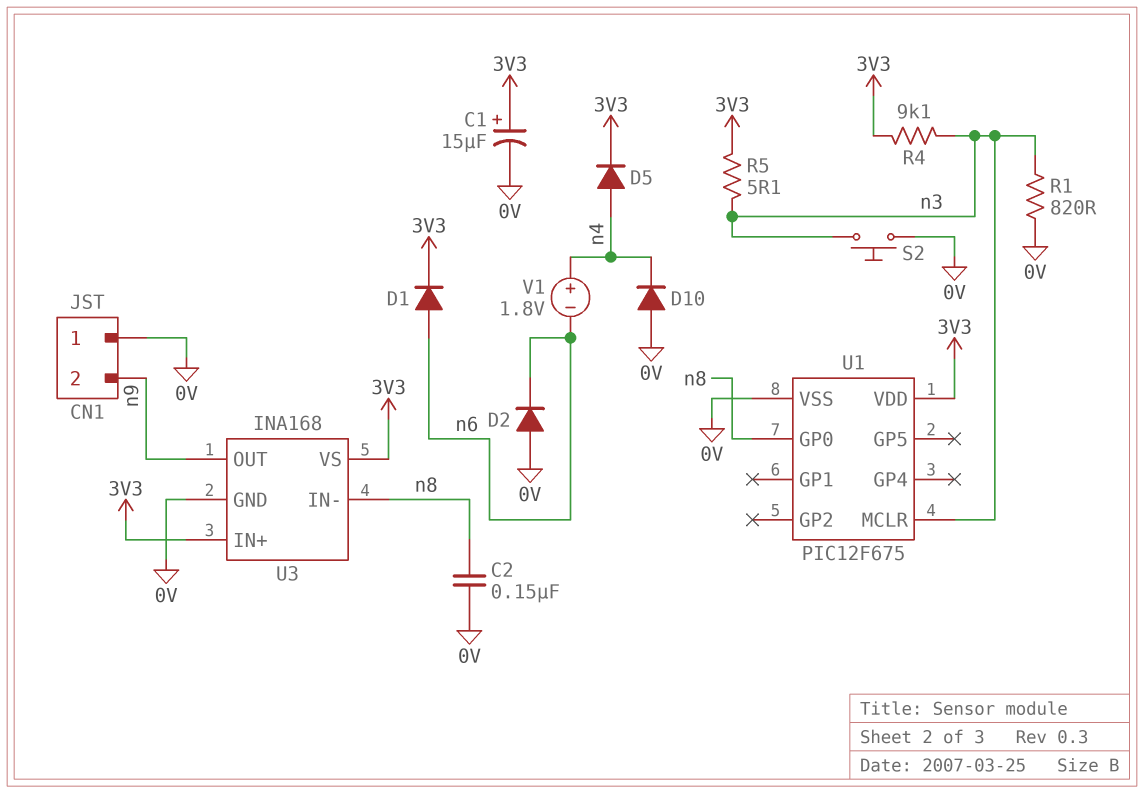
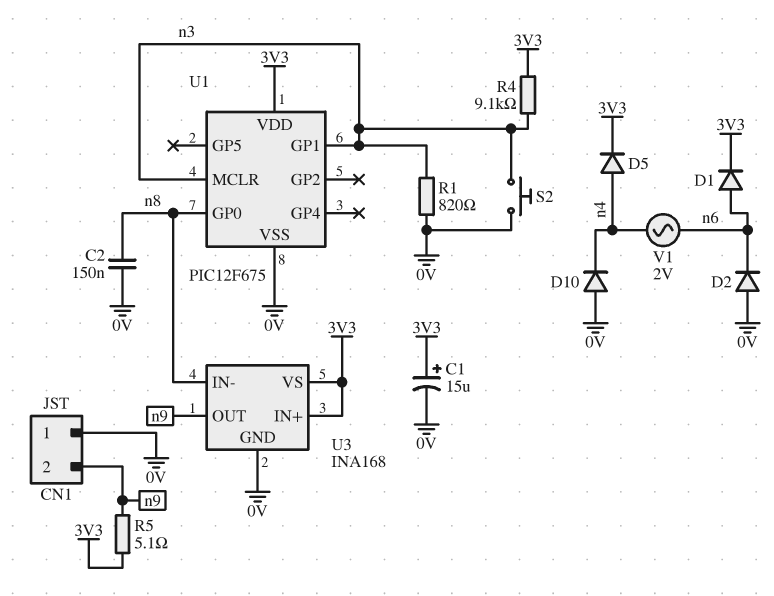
R5: 5.1 (3V3, n3) -> 5.1 (3V3, n9)
U1 pin GP1: none -> n3
V1: 1.8V (plus n4, minus n6) -> AC 2V (n4, n6)

